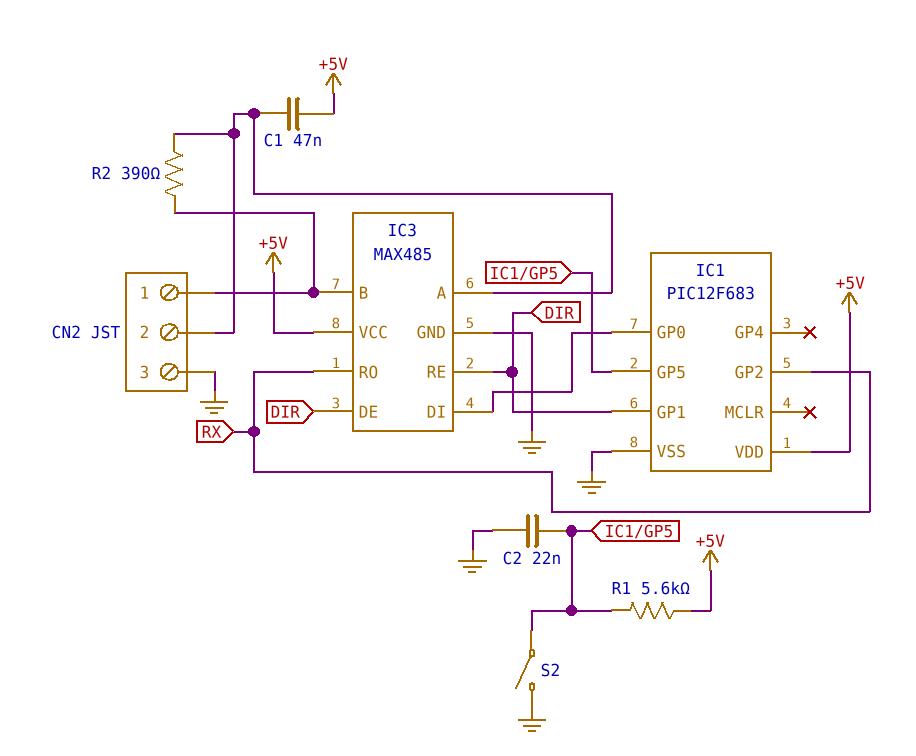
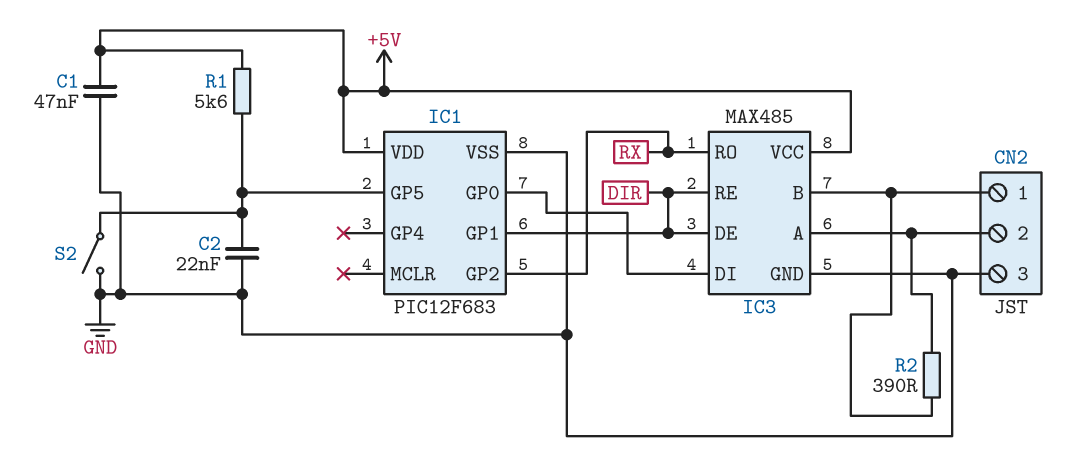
C1: 47nF (+5V, CN2/2) -> 47nF (+5V, GND)

